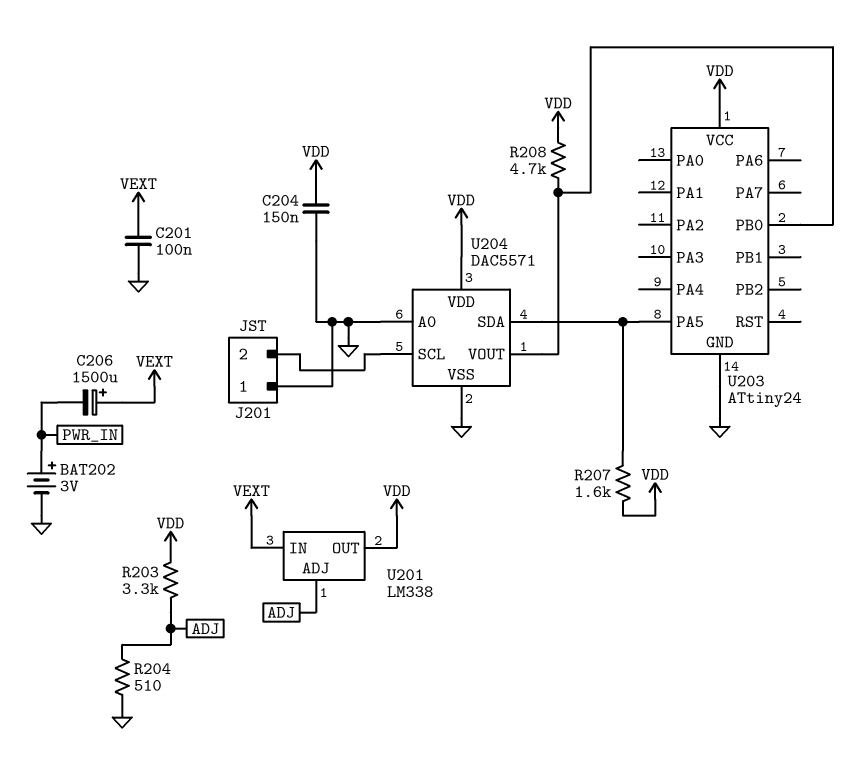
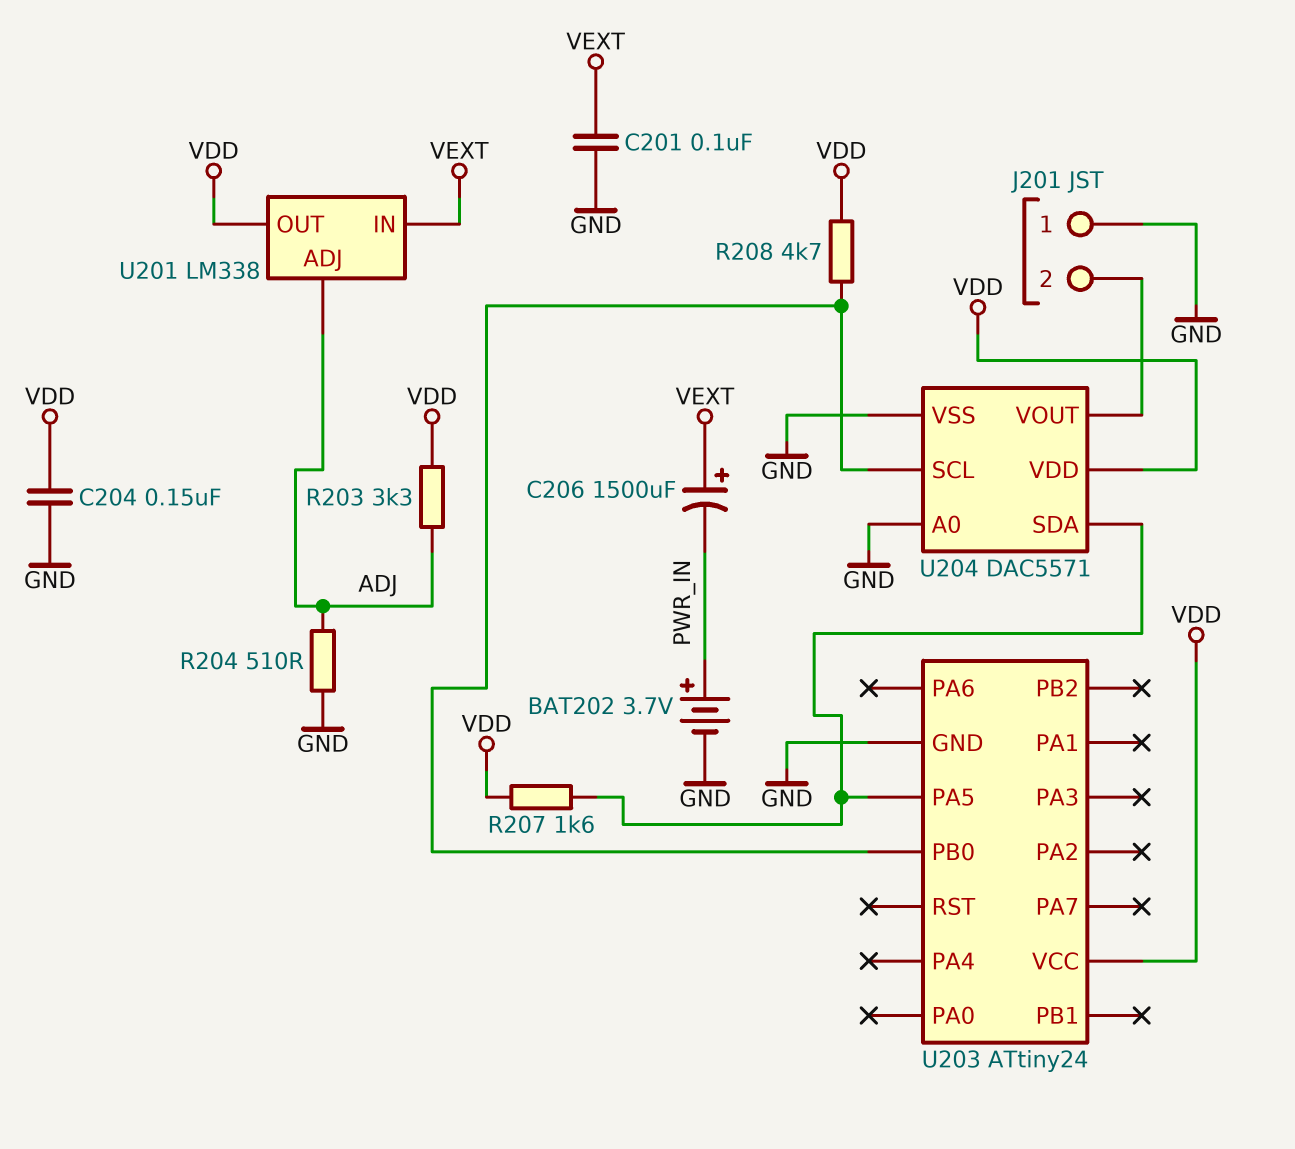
BAT202: 3V (plus PWR_IN, minus GND) -> 3.7V (plus PWR_IN, minus GND)
U204 pin SCL: J201/2 -> U203/PB0
U204 pin VOUT: U203/PB0 -> J201/2

